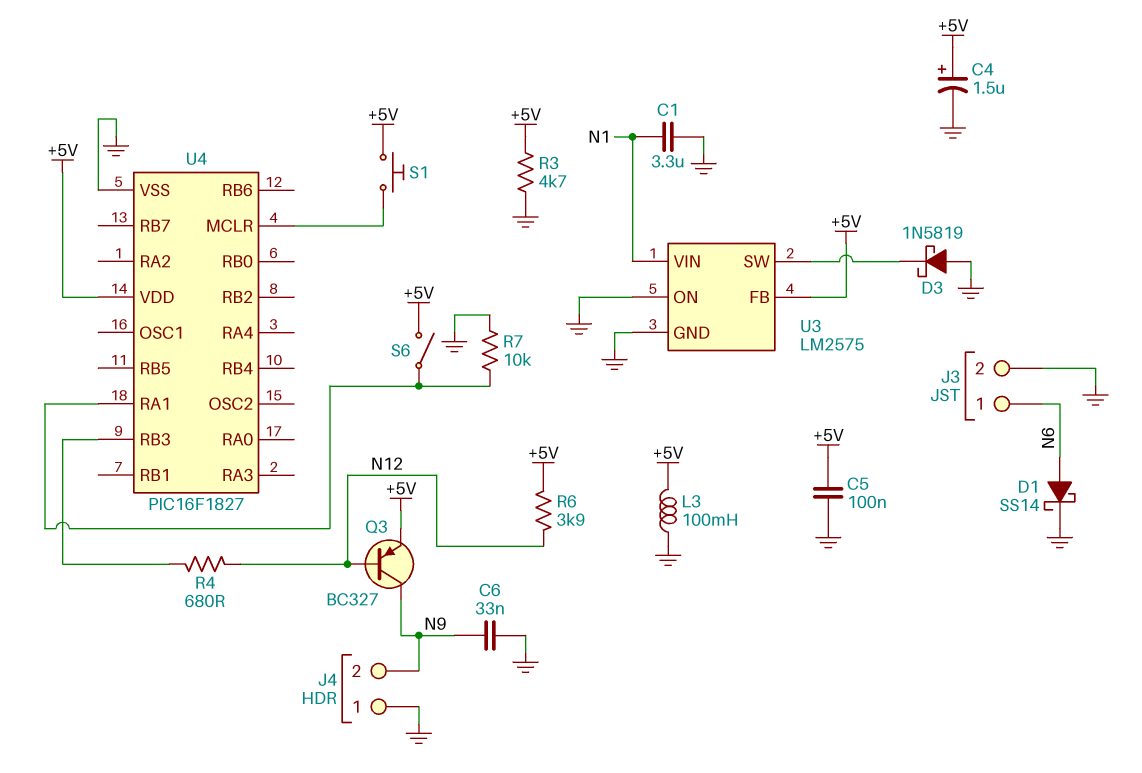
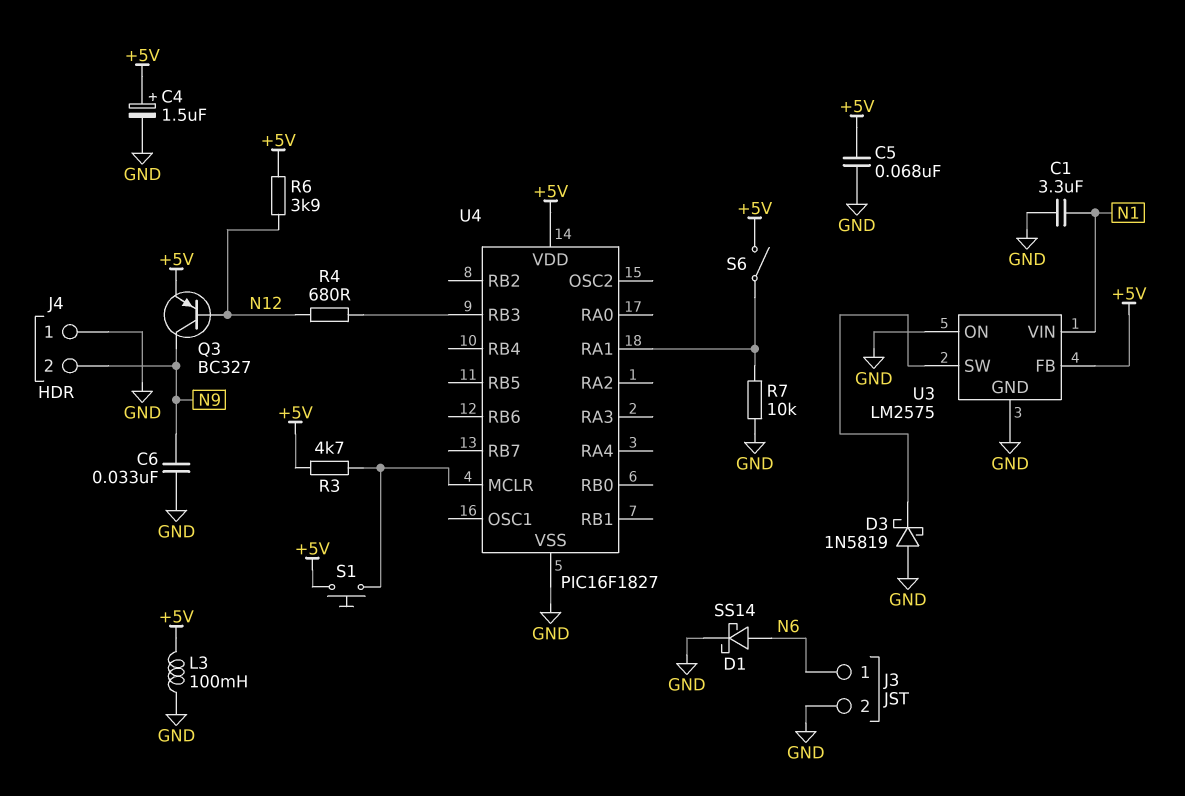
C5: 100nF (+5V, GND) -> 68nF (+5V, GND)
R3: 4.7k (+5V, GND) -> 4.7k (+5V, U4/MCLR)

